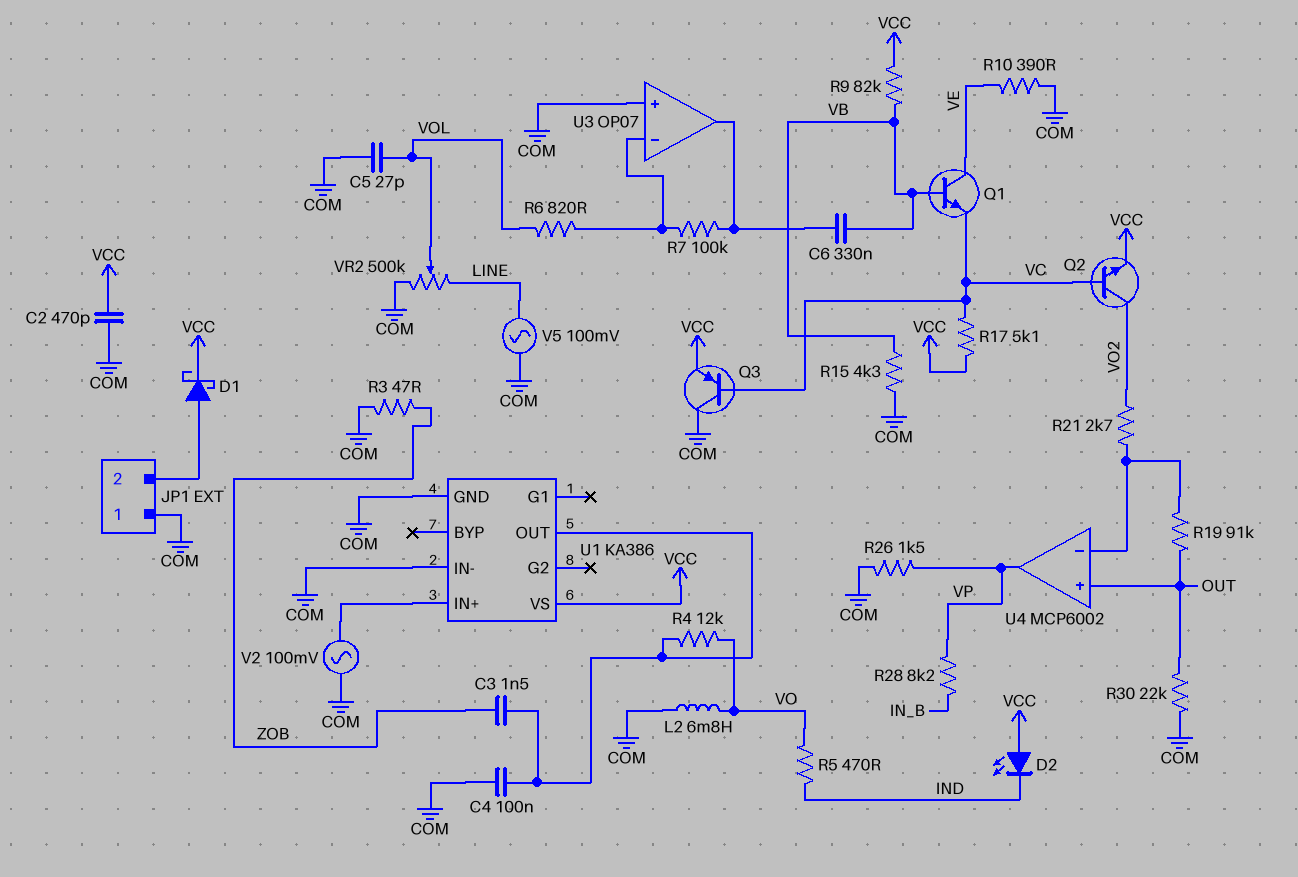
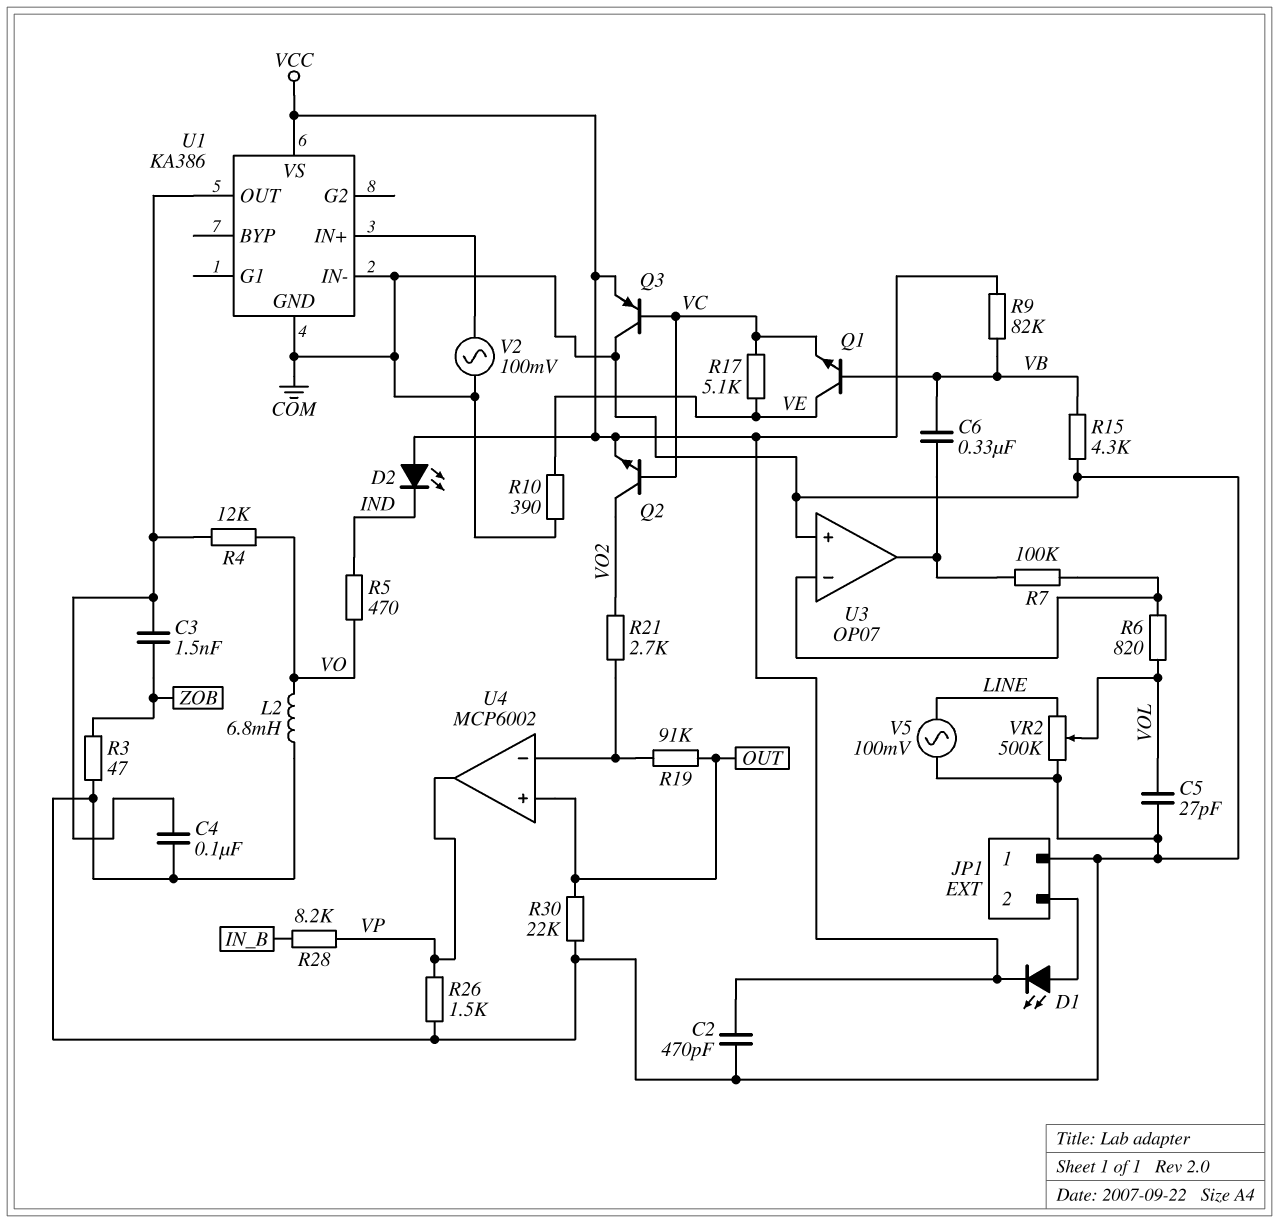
D1: schottky (A JP1/2, K VCC) -> LED (A JP1/2, K VCC)
R17: 5.1k (VC, VCC) -> 5.1k (VC, VE)

